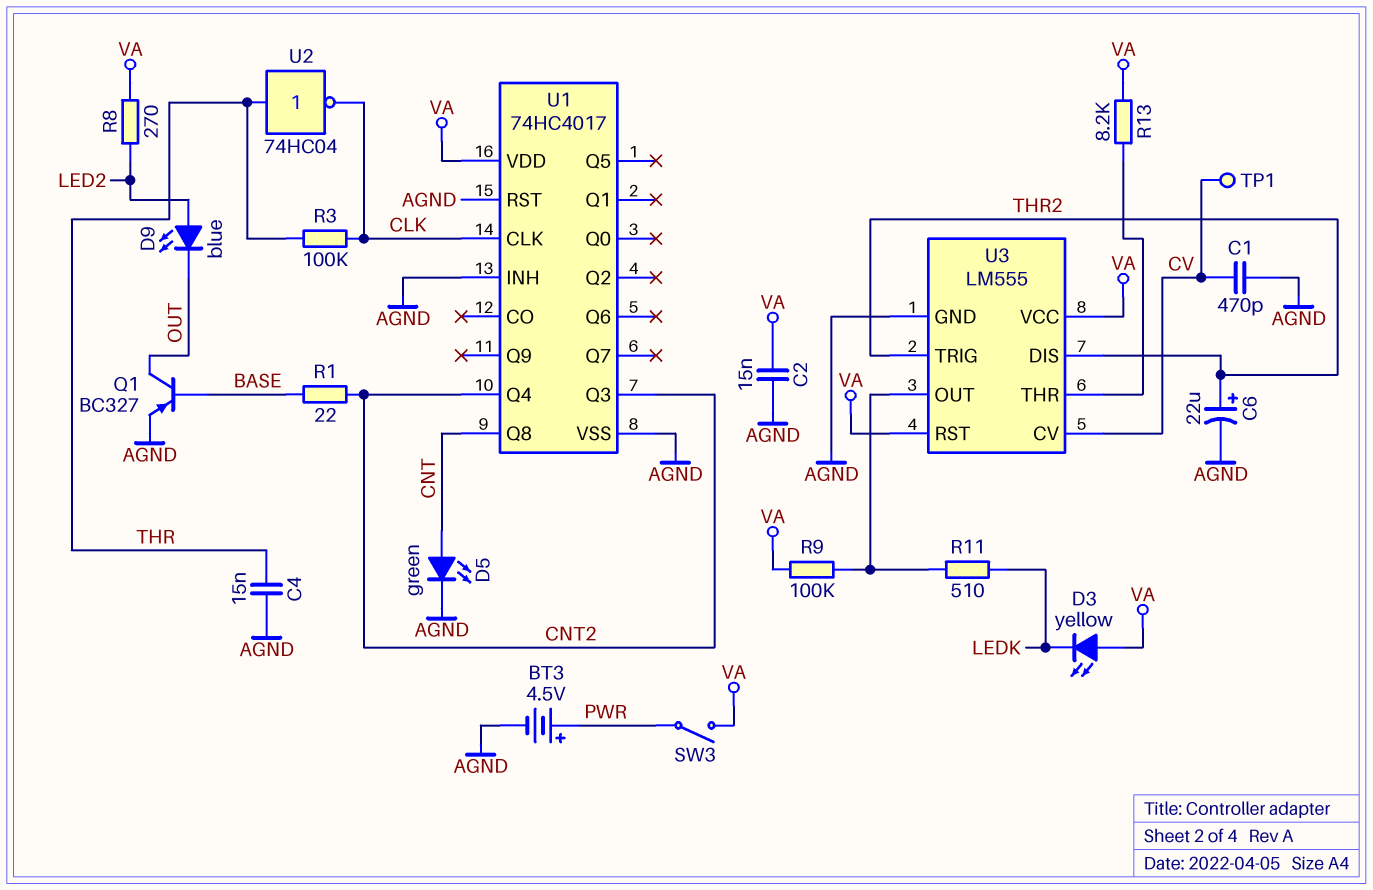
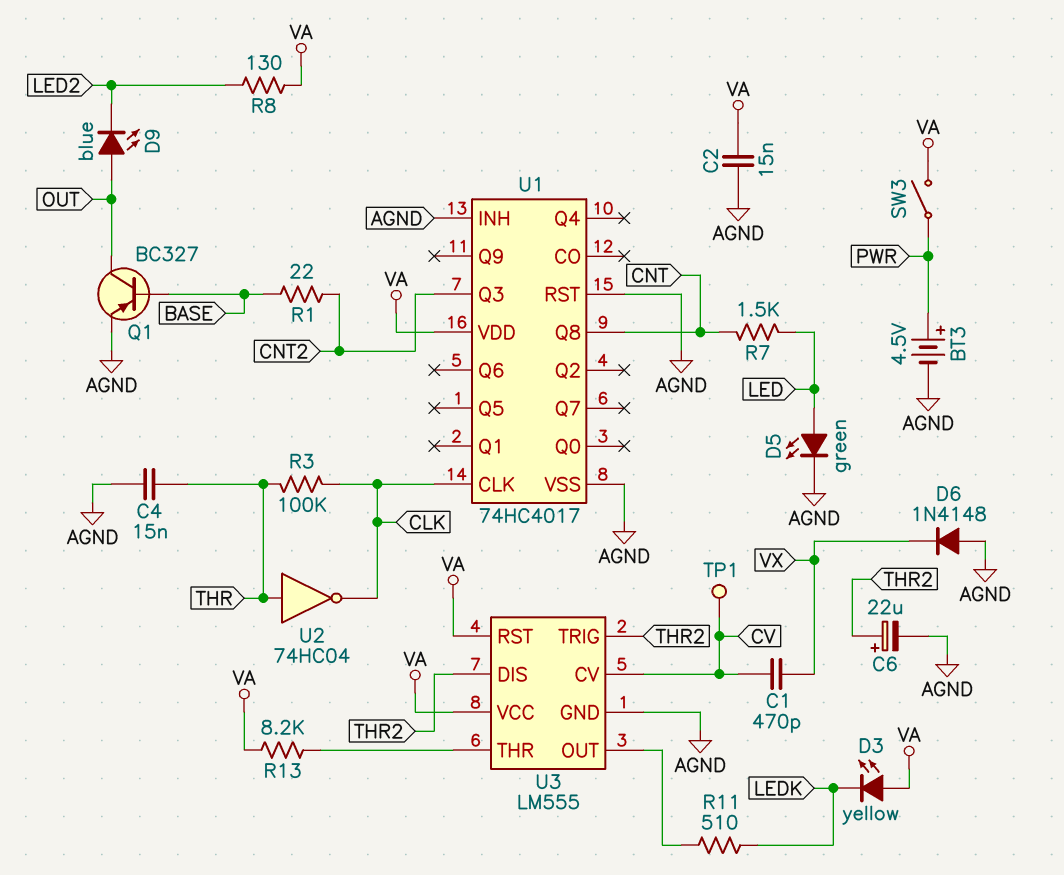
C1: 470pF (AGND, CV) -> 470pF (CV, VX)
D5: LED green (A CNT, K AGND) -> LED green (A LED, K AGND)
D6: none -> diode 1N4148 (A AGND, K VX)
D9: LED blue (A LED2, K OUT) -> LED blue (A OUT, K LED2)
R7: none -> 1.5k (CNT, LED)
R8: 270 (LED2, VA) -> 130 (LED2, VA)
R9: 100k (U3/OUT, VA) -> none
U1 pin Q4: CNT2 -> none

